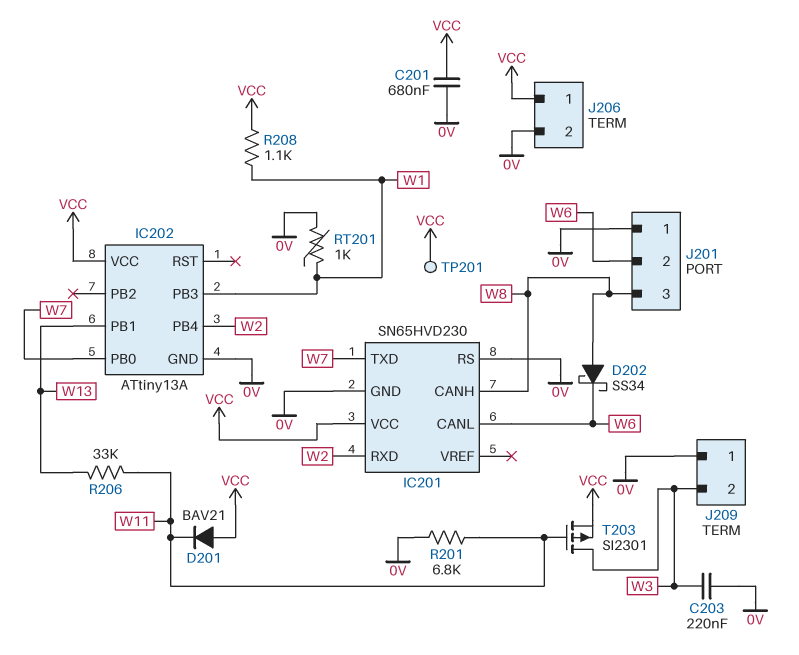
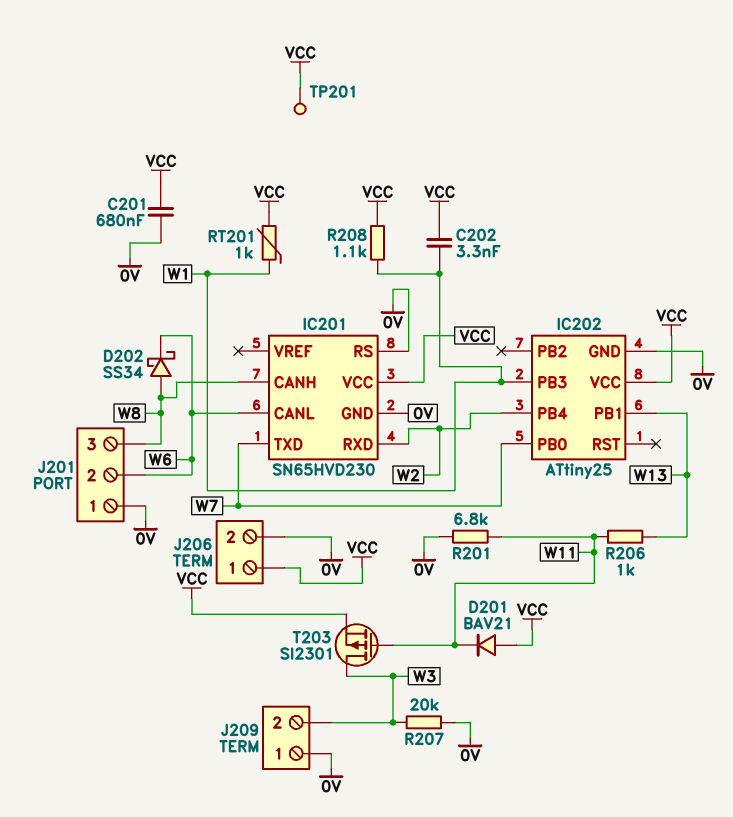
C202: none -> 3.3nF (VCC, W1)
C203: 220nF (0V, W3) -> none
IC202: ATtiny13A -> ATtiny25
R206: 33k (W11, W13) -> 1k (W11, W13)
R207: none -> 20k (0V, W3)
RT201: 1k (0V, W1) -> 1k (VCC, W1)

